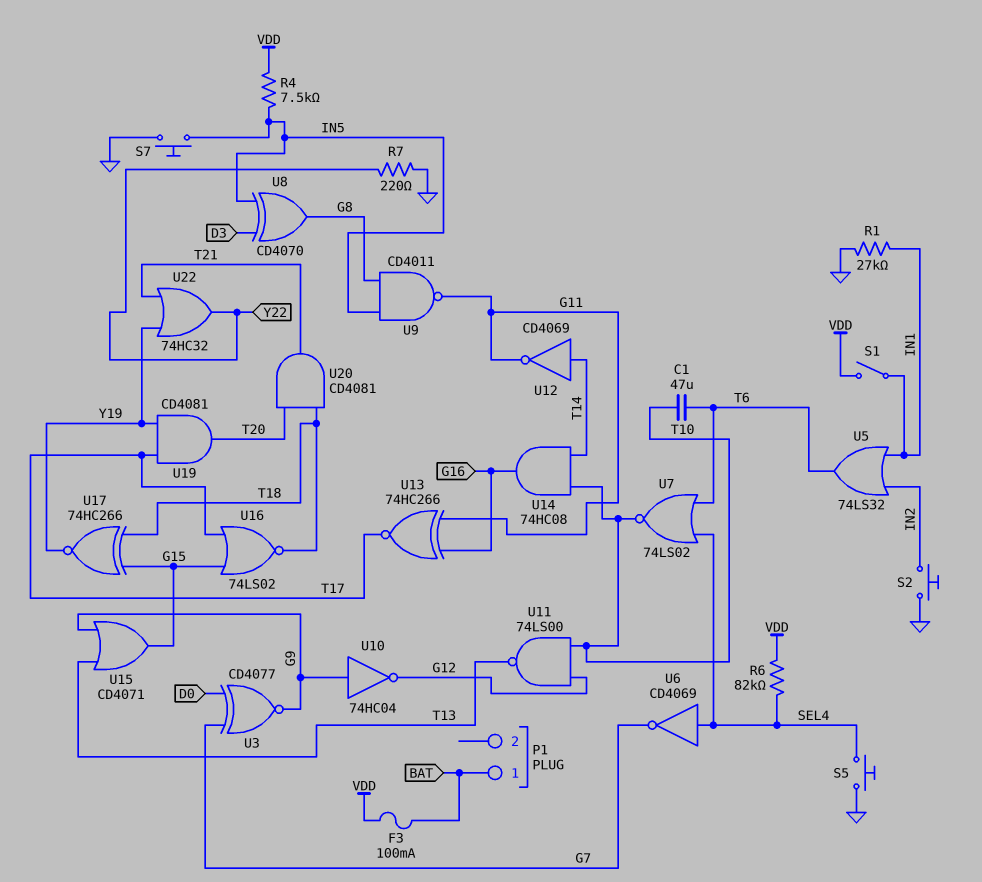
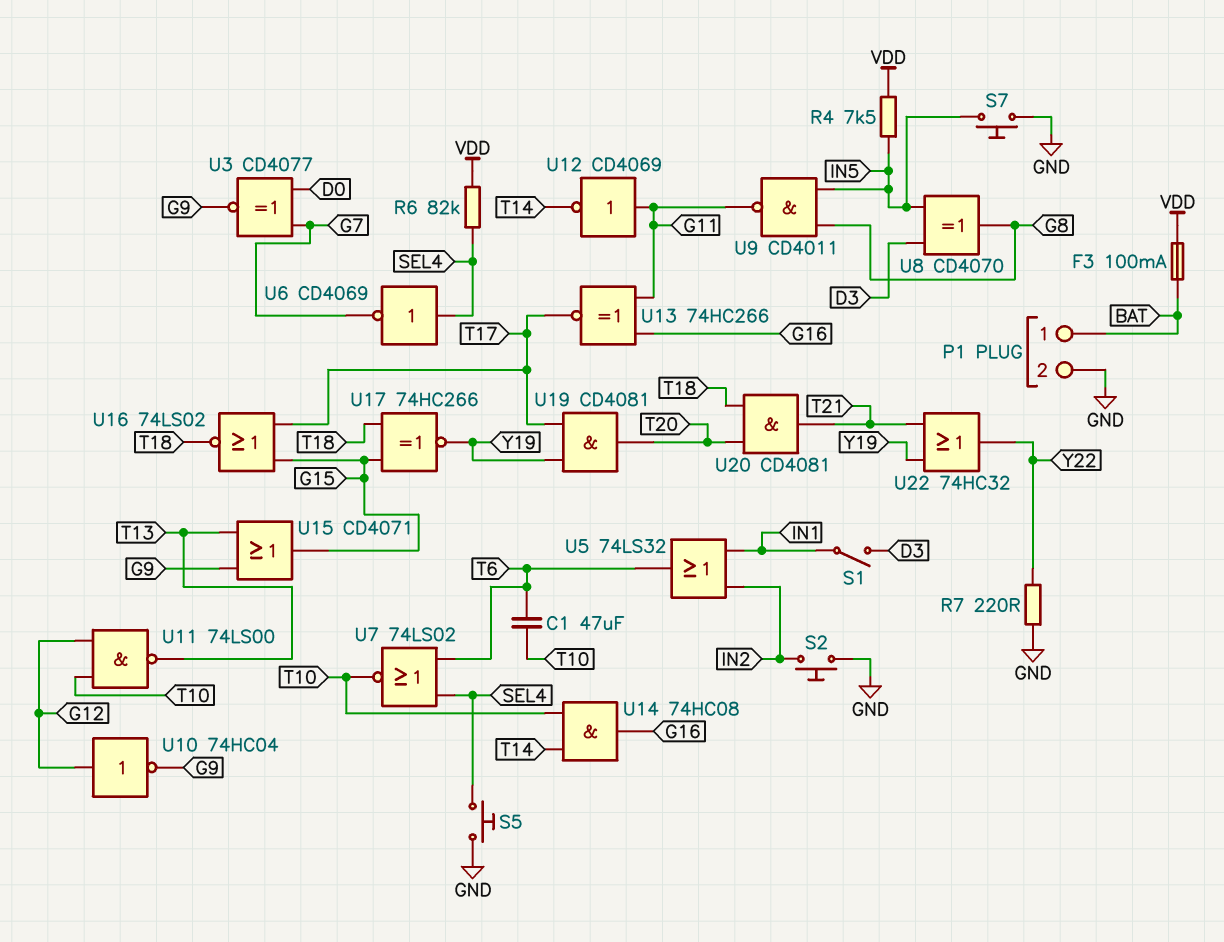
P1 pin 2: none -> GND
R1: 27k (GND, IN1) -> none
S1: switch (IN1, VDD) -> switch (D3, IN1)
U10: NOT 74HC04 (in G9, out G12) -> NOT 74HC04 (in G12, out G9)
U12: NOT CD4069 (in T14, out G11) -> NOT CD4069 (in G11, out T14)

